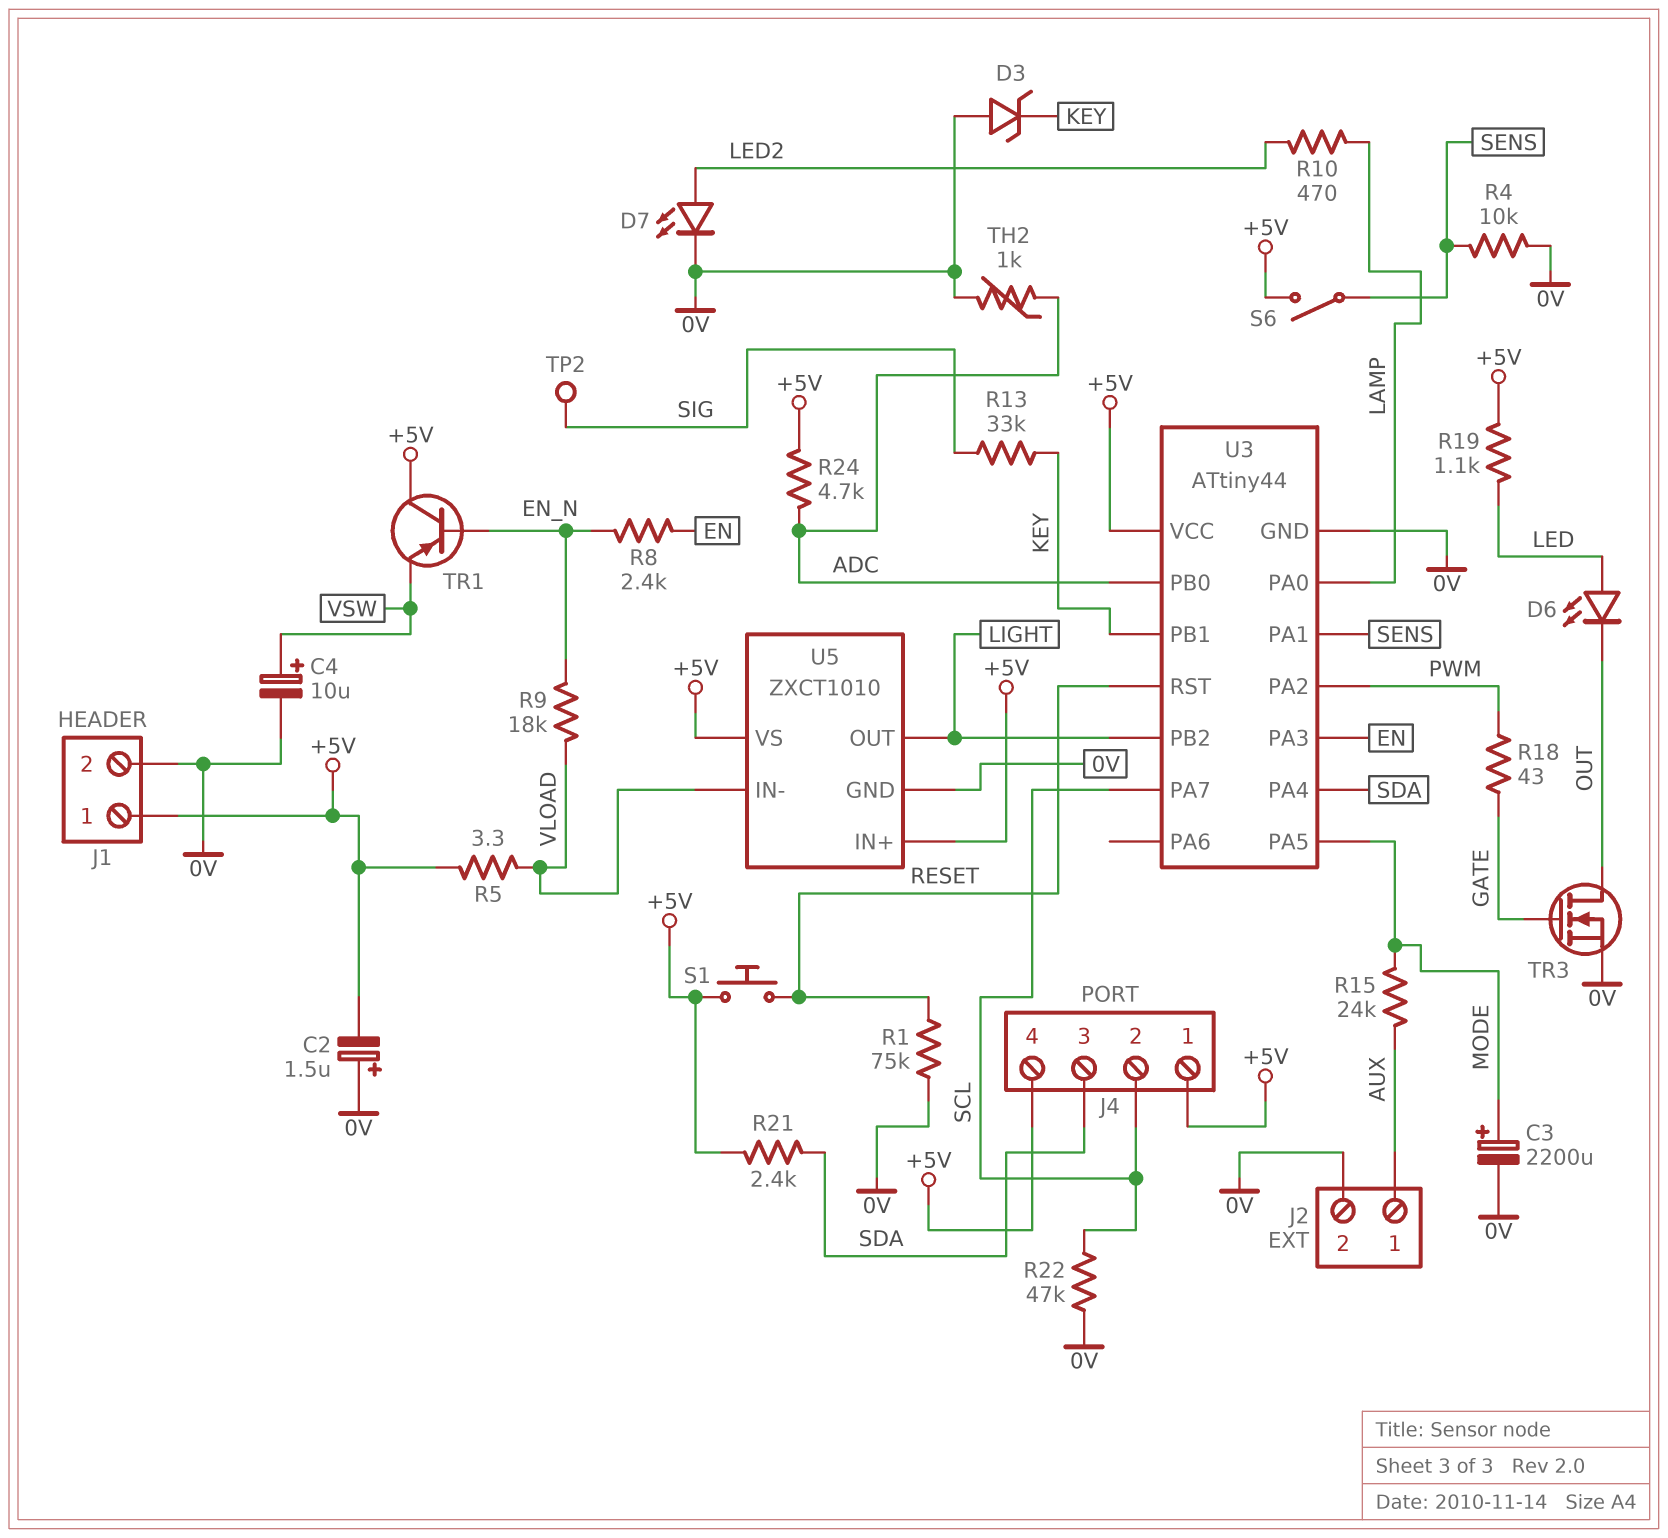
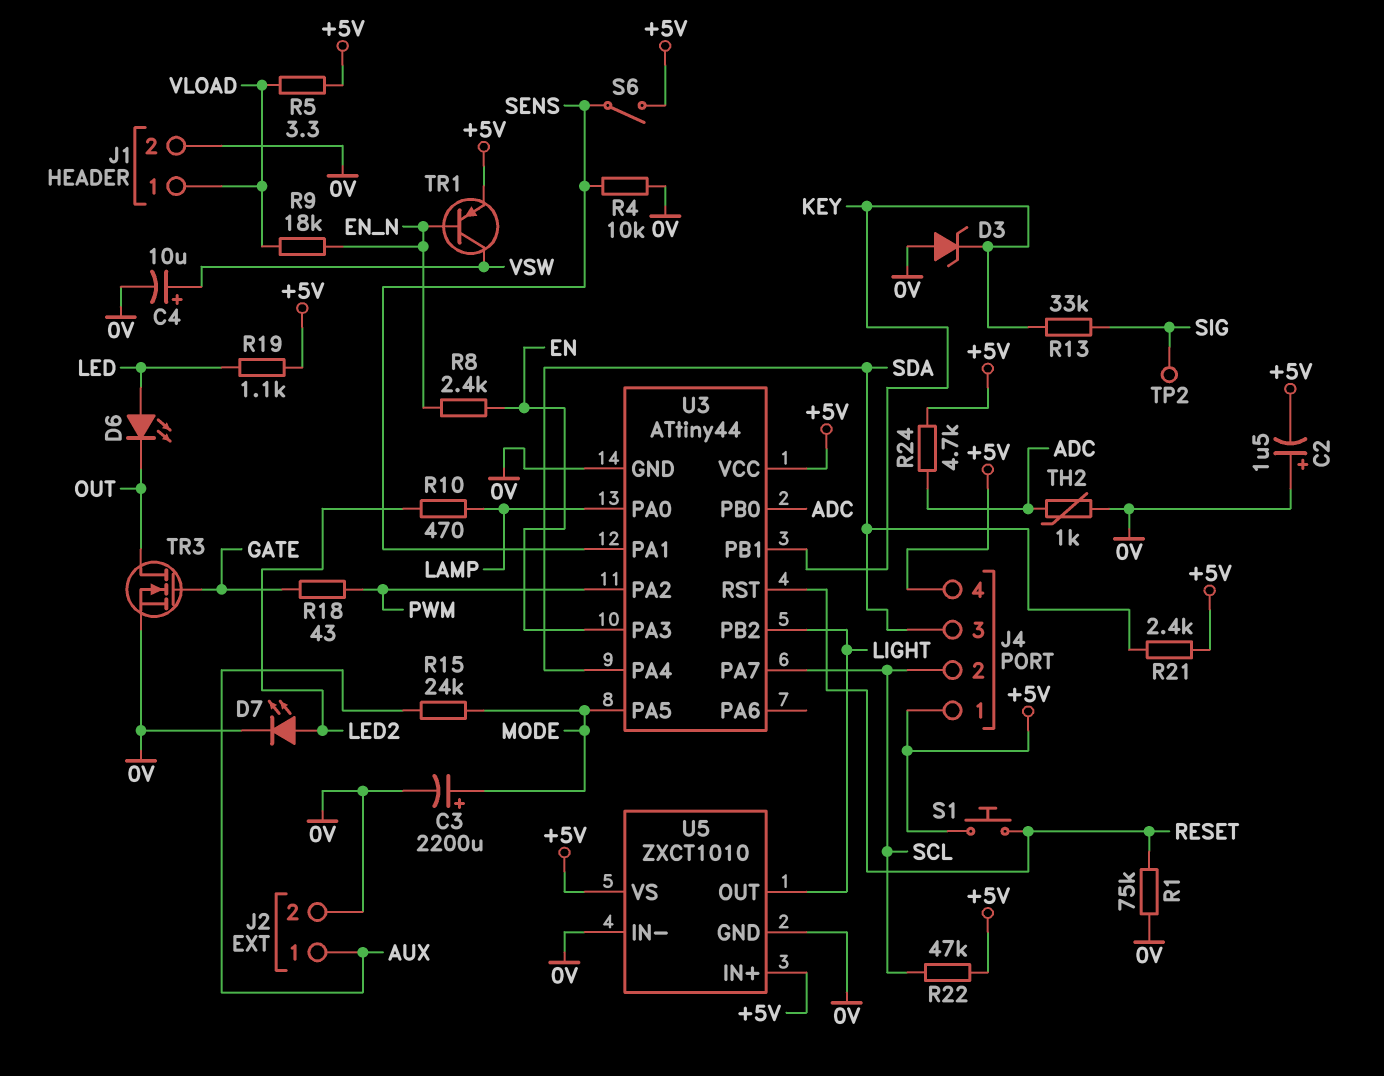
J1 pin 1: +5V -> VLOAD
R22: 47k (0V, SCL) -> 47k (+5V, SCL)
TR1: PNP (B EN_N, C +5V, E VSW) -> PNP (B EN_N, C VSW, E +5V)
U5 pin IN-: VLOAD -> 0V

